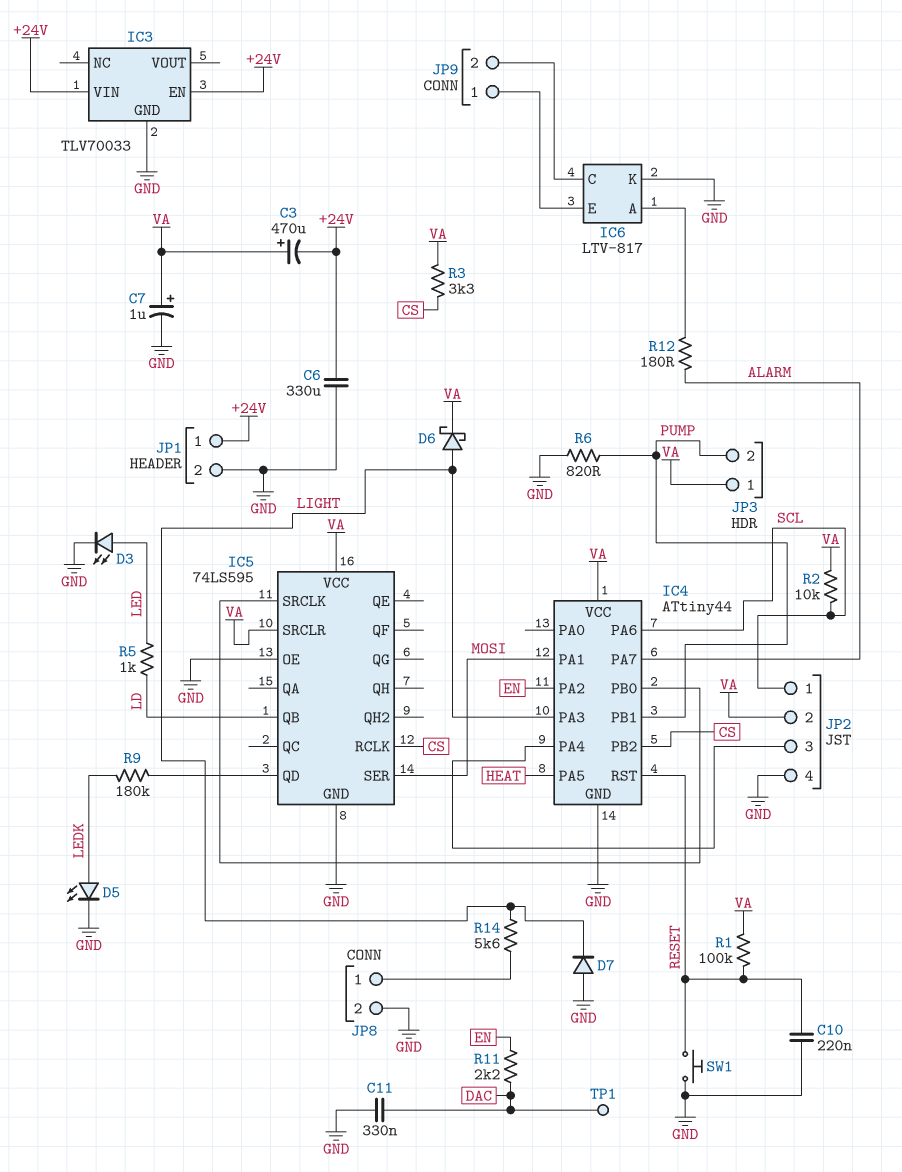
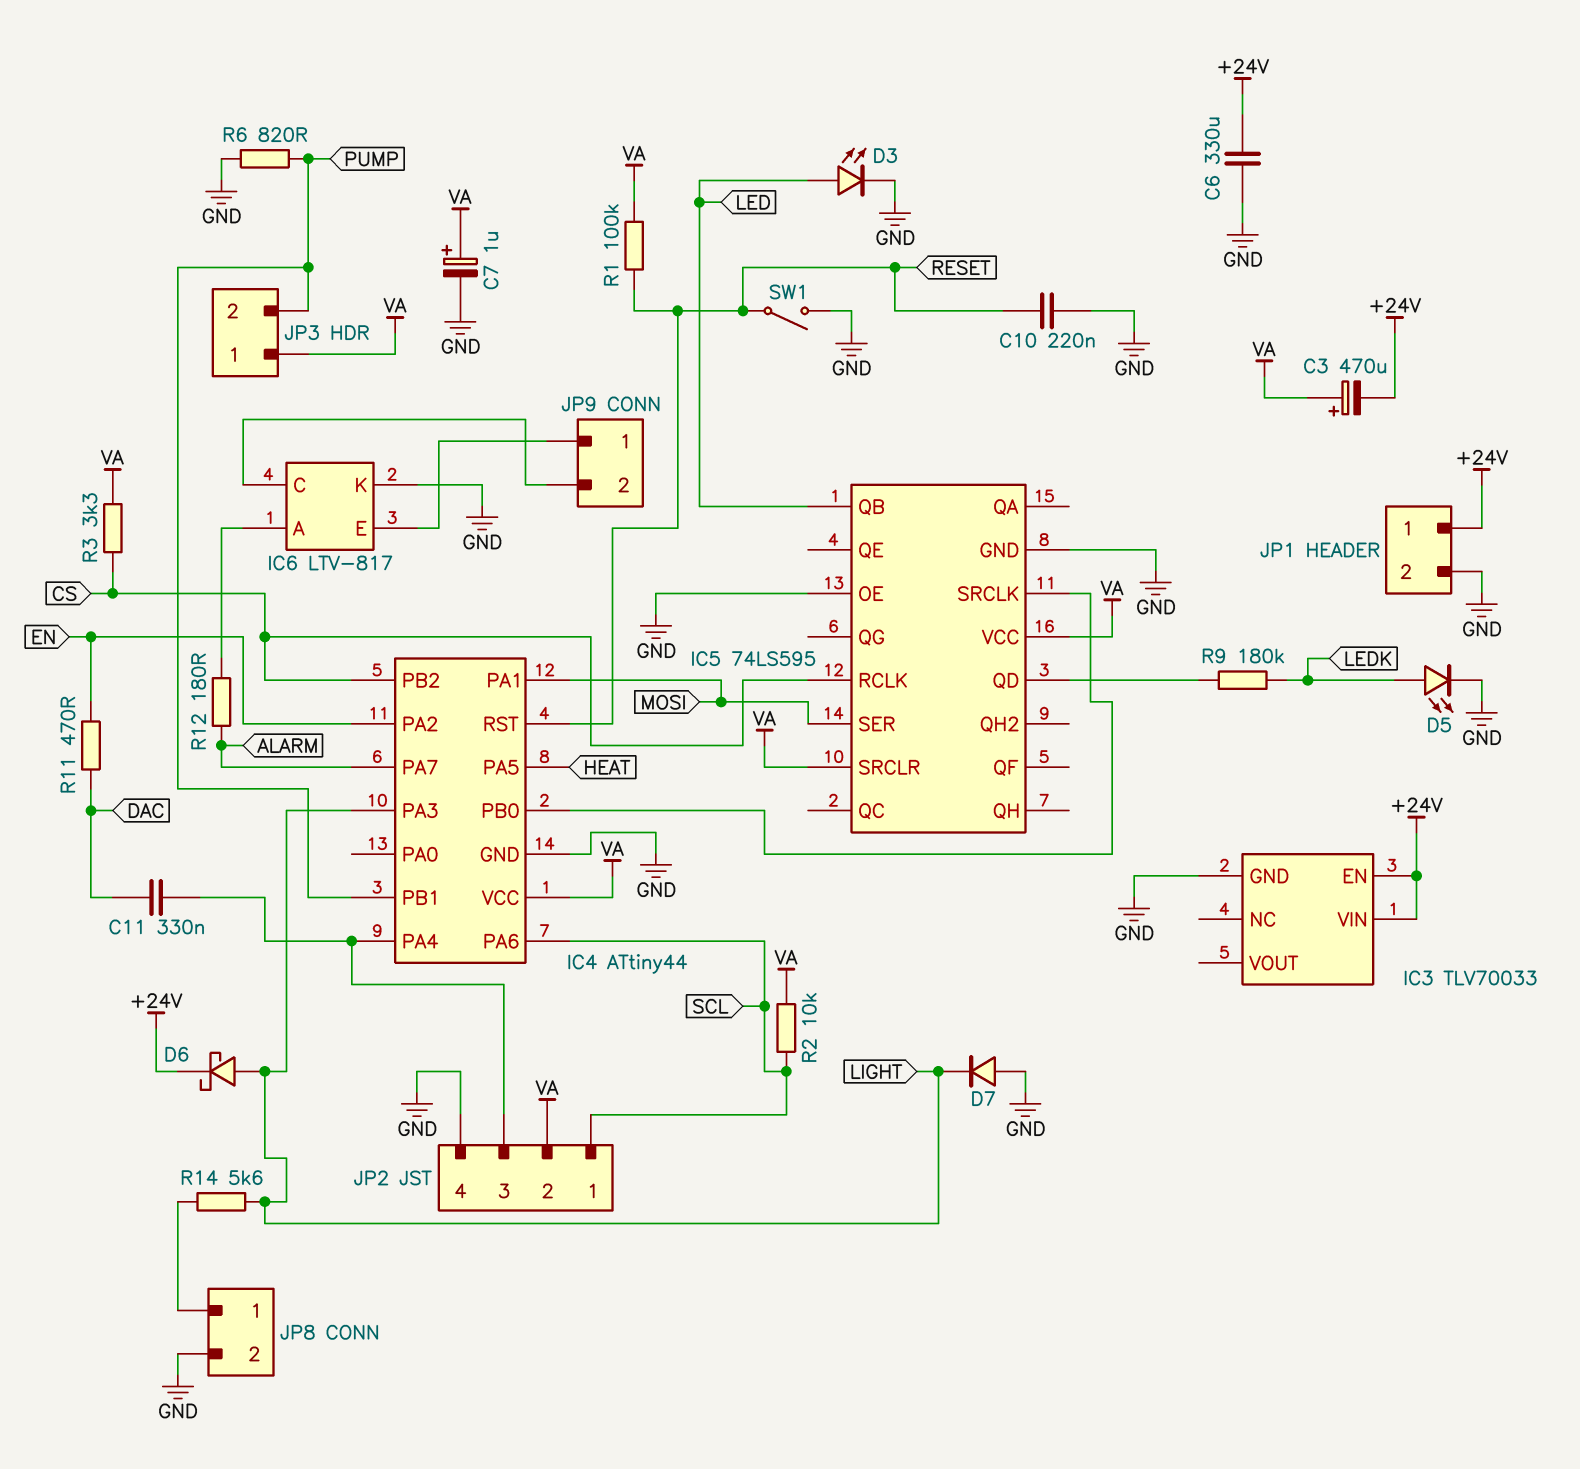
C11: 330nF (DAC, GND) -> 330nF (DAC, IC4/PA4)
D6: schottky (A LIGHT, K VA) -> schottky (A LIGHT, K +24V)
IC5 pin QB: LD -> LED
R5: 1k (LD, LED) -> none
R11: 2.2k (DAC, EN) -> 470 (DAC, EN)
SW1: button (GND, RESET) -> switch (GND, RESET)
TP1: test point (DAC) -> none

